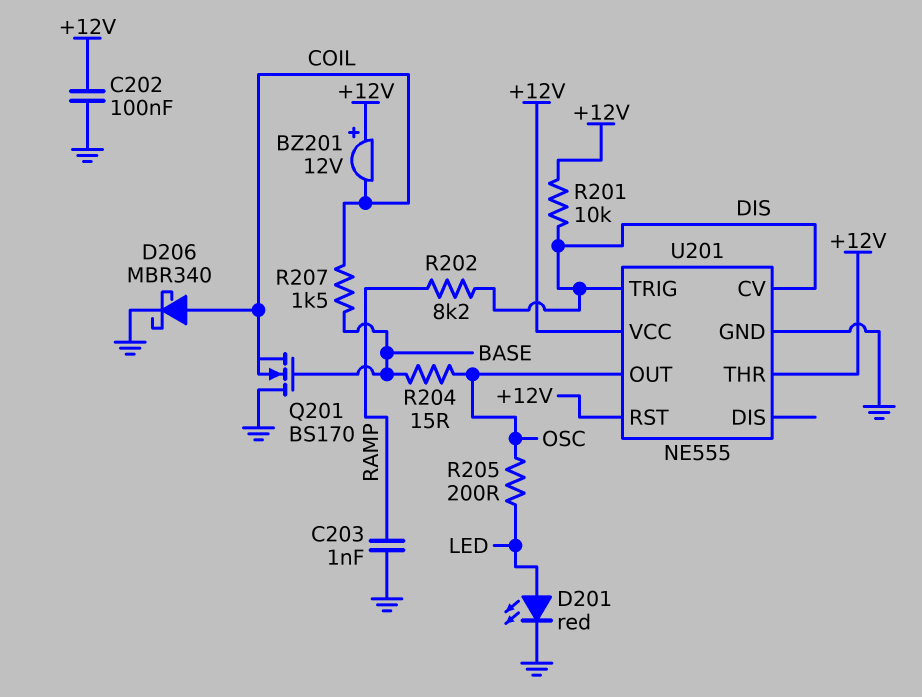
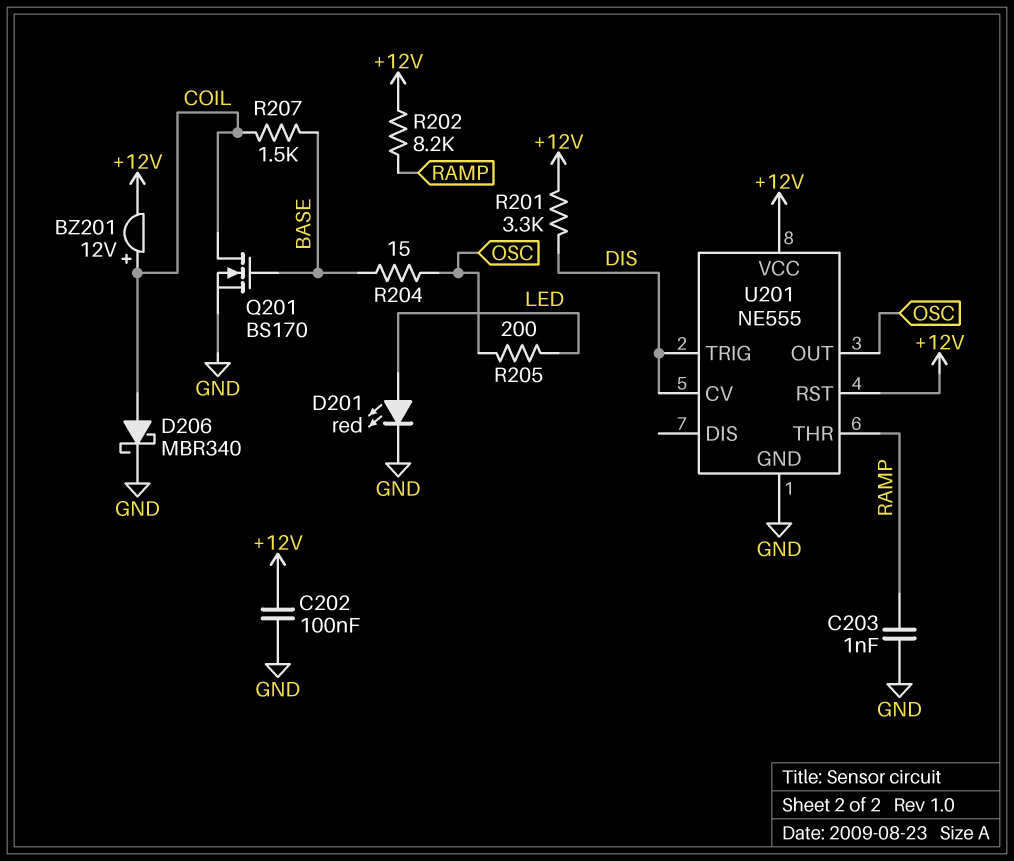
BZ201: buzzer 12V (plus +12V, minus COIL) -> buzzer 12V (plus COIL, minus +12V)
Q201: NMOS BS170 (G BASE, D GND, S COIL) -> NMOS BS170 (G BASE, D COIL, S GND)
R201: 10k (+12V, DIS) -> 3.3k (+12V, DIS)
R202: 8.2k (DIS, RAMP) -> 8.2k (+12V, RAMP)
U201 pin THR: +12V -> RAMP

